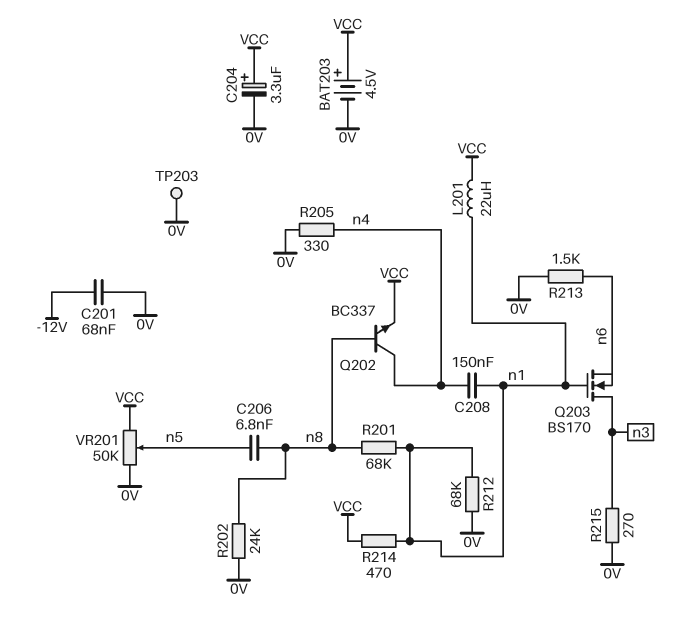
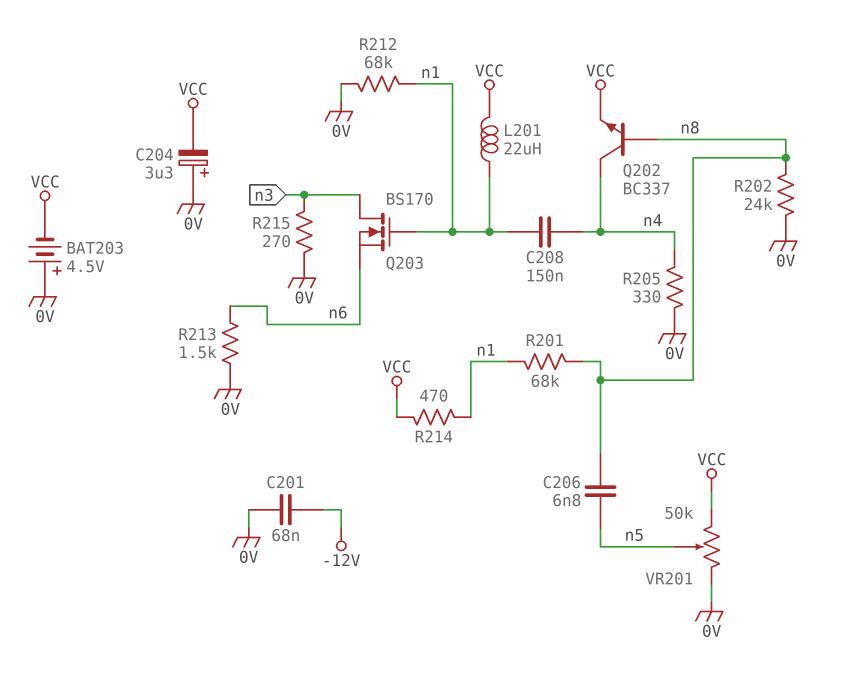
BAT203: 4.5V (plus VCC, minus 0V) -> 4.5V (plus 0V, minus VCC)
C204: 3.3uF (plus VCC, minus 0V) -> 3.3uF (plus 0V, minus VCC)
TP203: test point (0V) -> none

